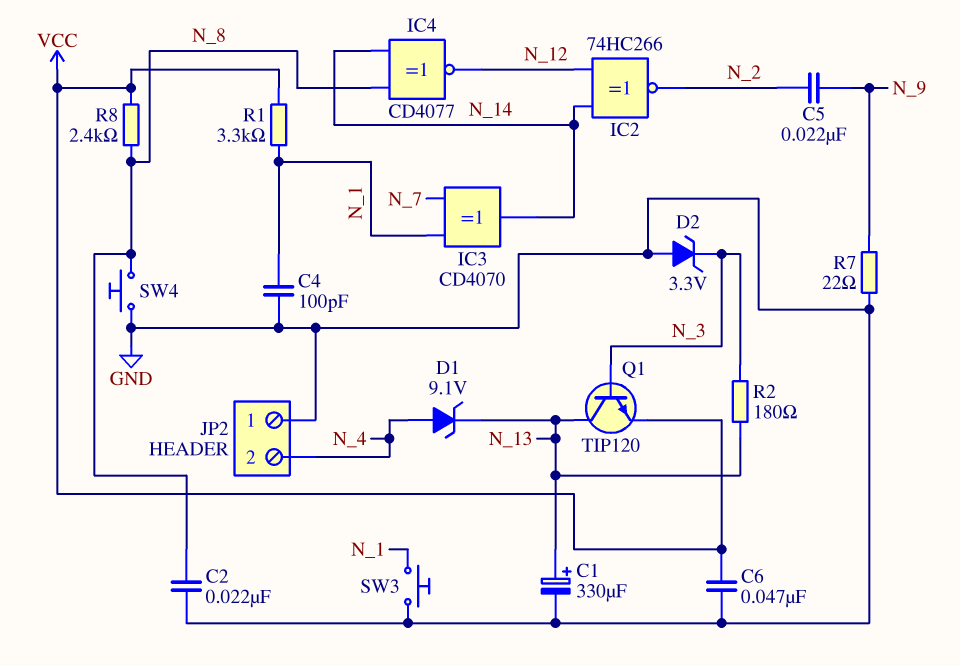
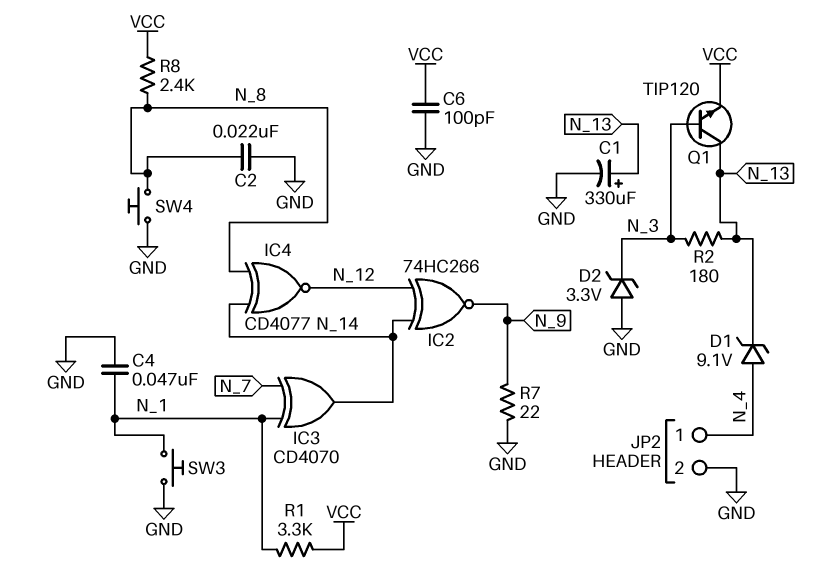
C4: 100pF (GND, N_1) -> 47nF (GND, N_1)
C5: 22nF (N_2, N_9) -> none
C6: 47nF (GND, VCC) -> 100pF (GND, VCC)
IC2: XNOR 74HC266 (in N_12, in N_14, out N_2) -> XNOR 74HC266 (in N_12, in N_14, out N_9)
JP2 pin 1: GND -> N_4
JP2 pin 2: N_4 -> GND

